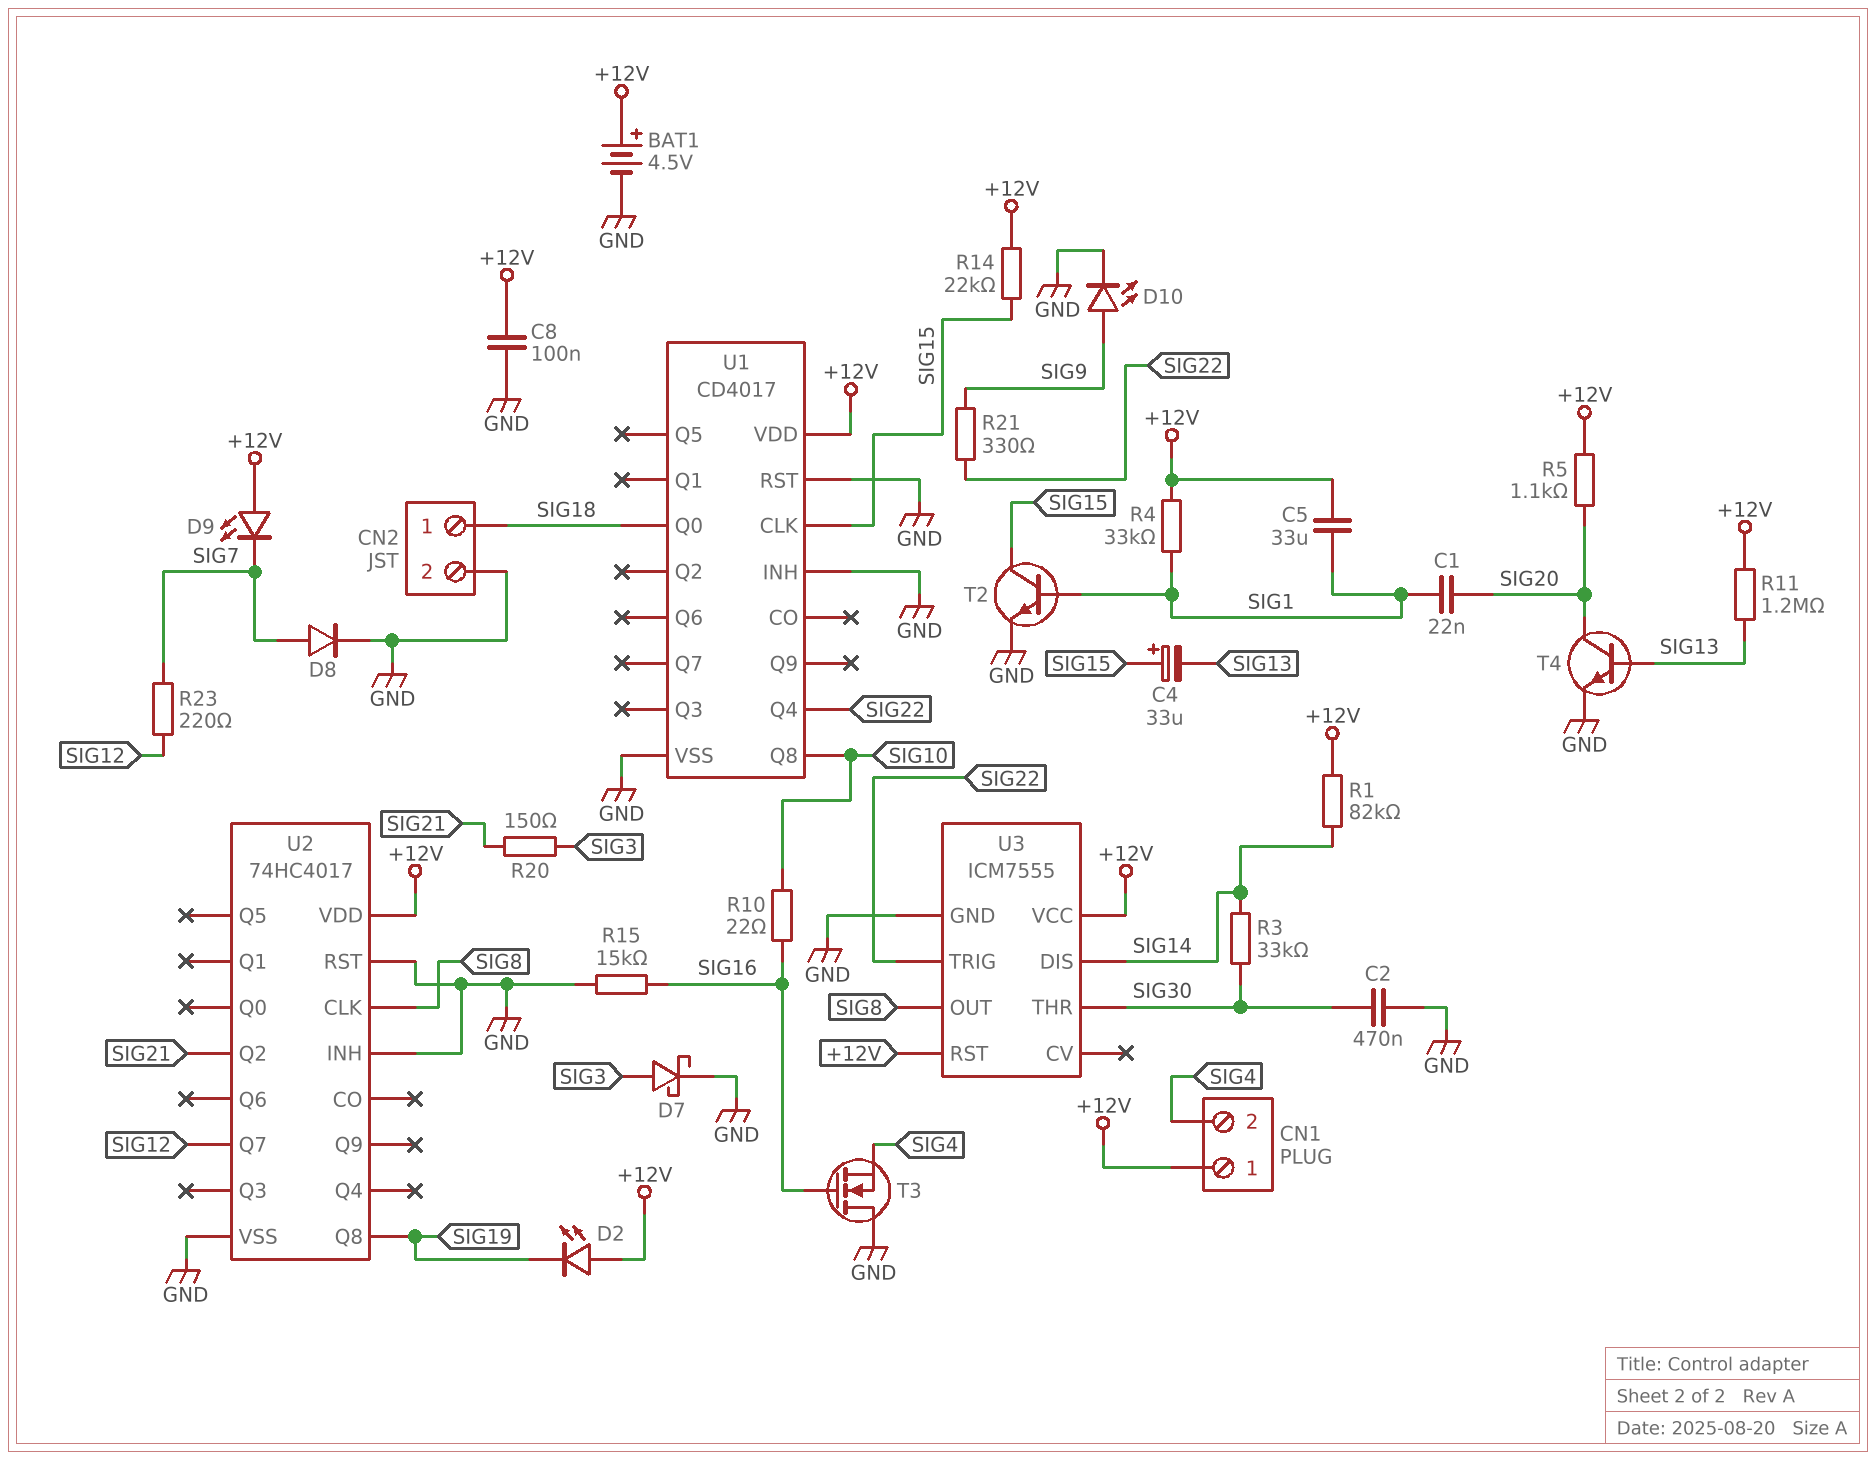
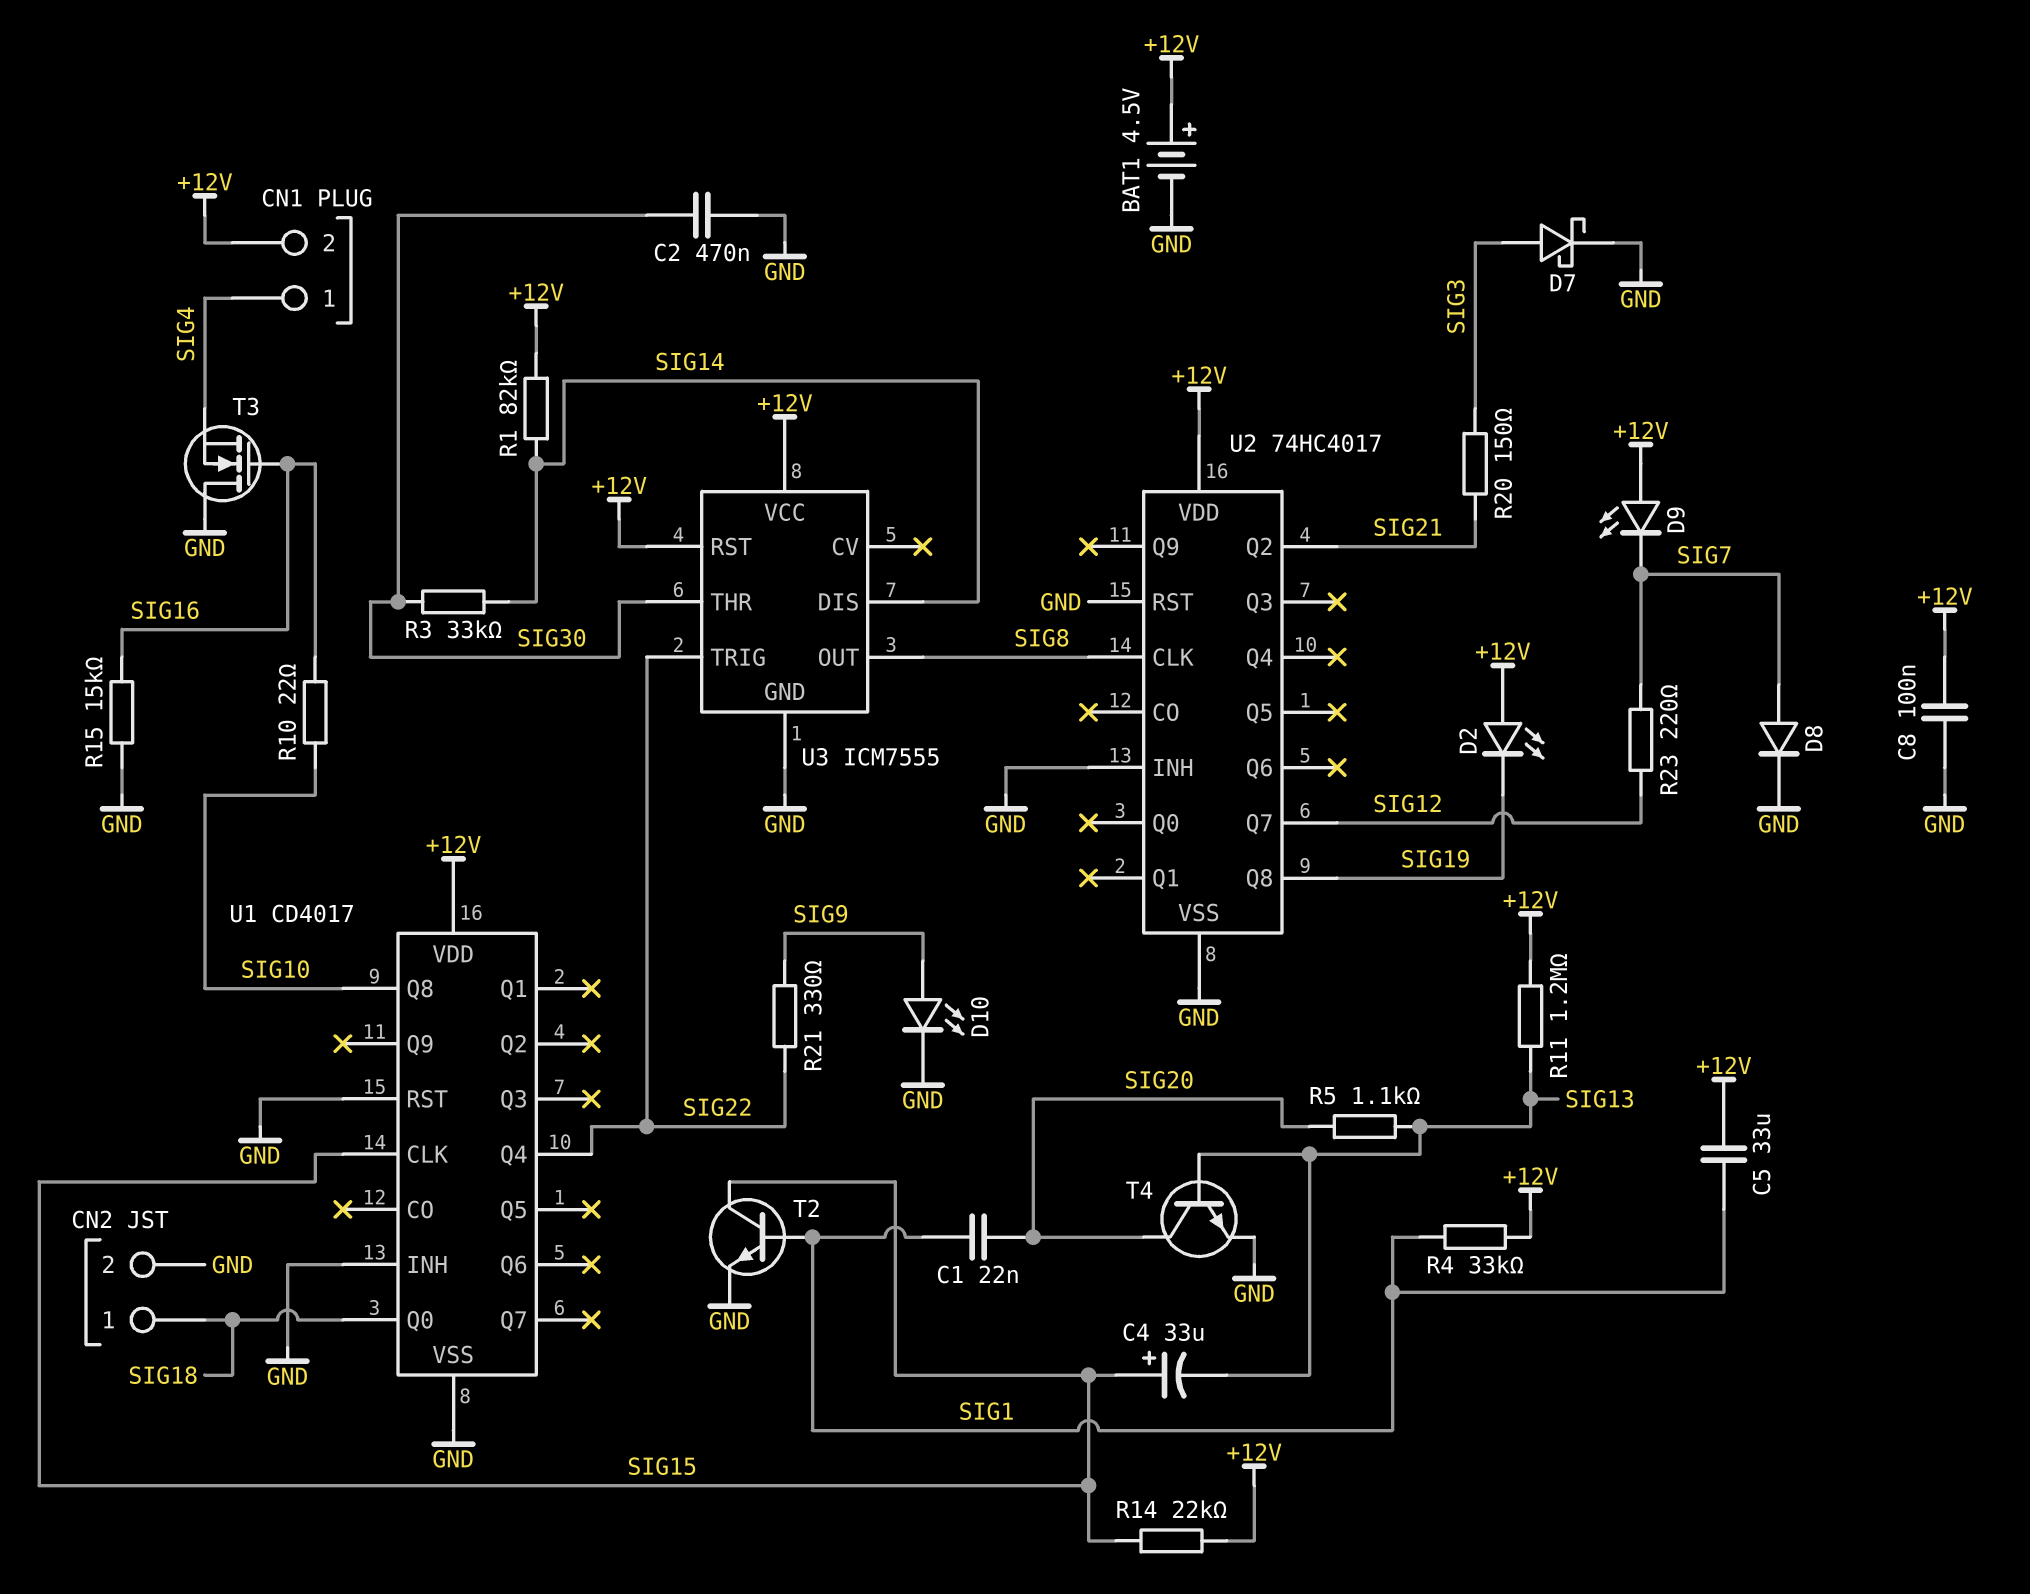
CN1 pin 1: +12V -> SIG4
CN1 pin 2: SIG4 -> +12V
R5: 1.1k (+12V, SIG20) -> 1.1k (SIG13, SIG20)

